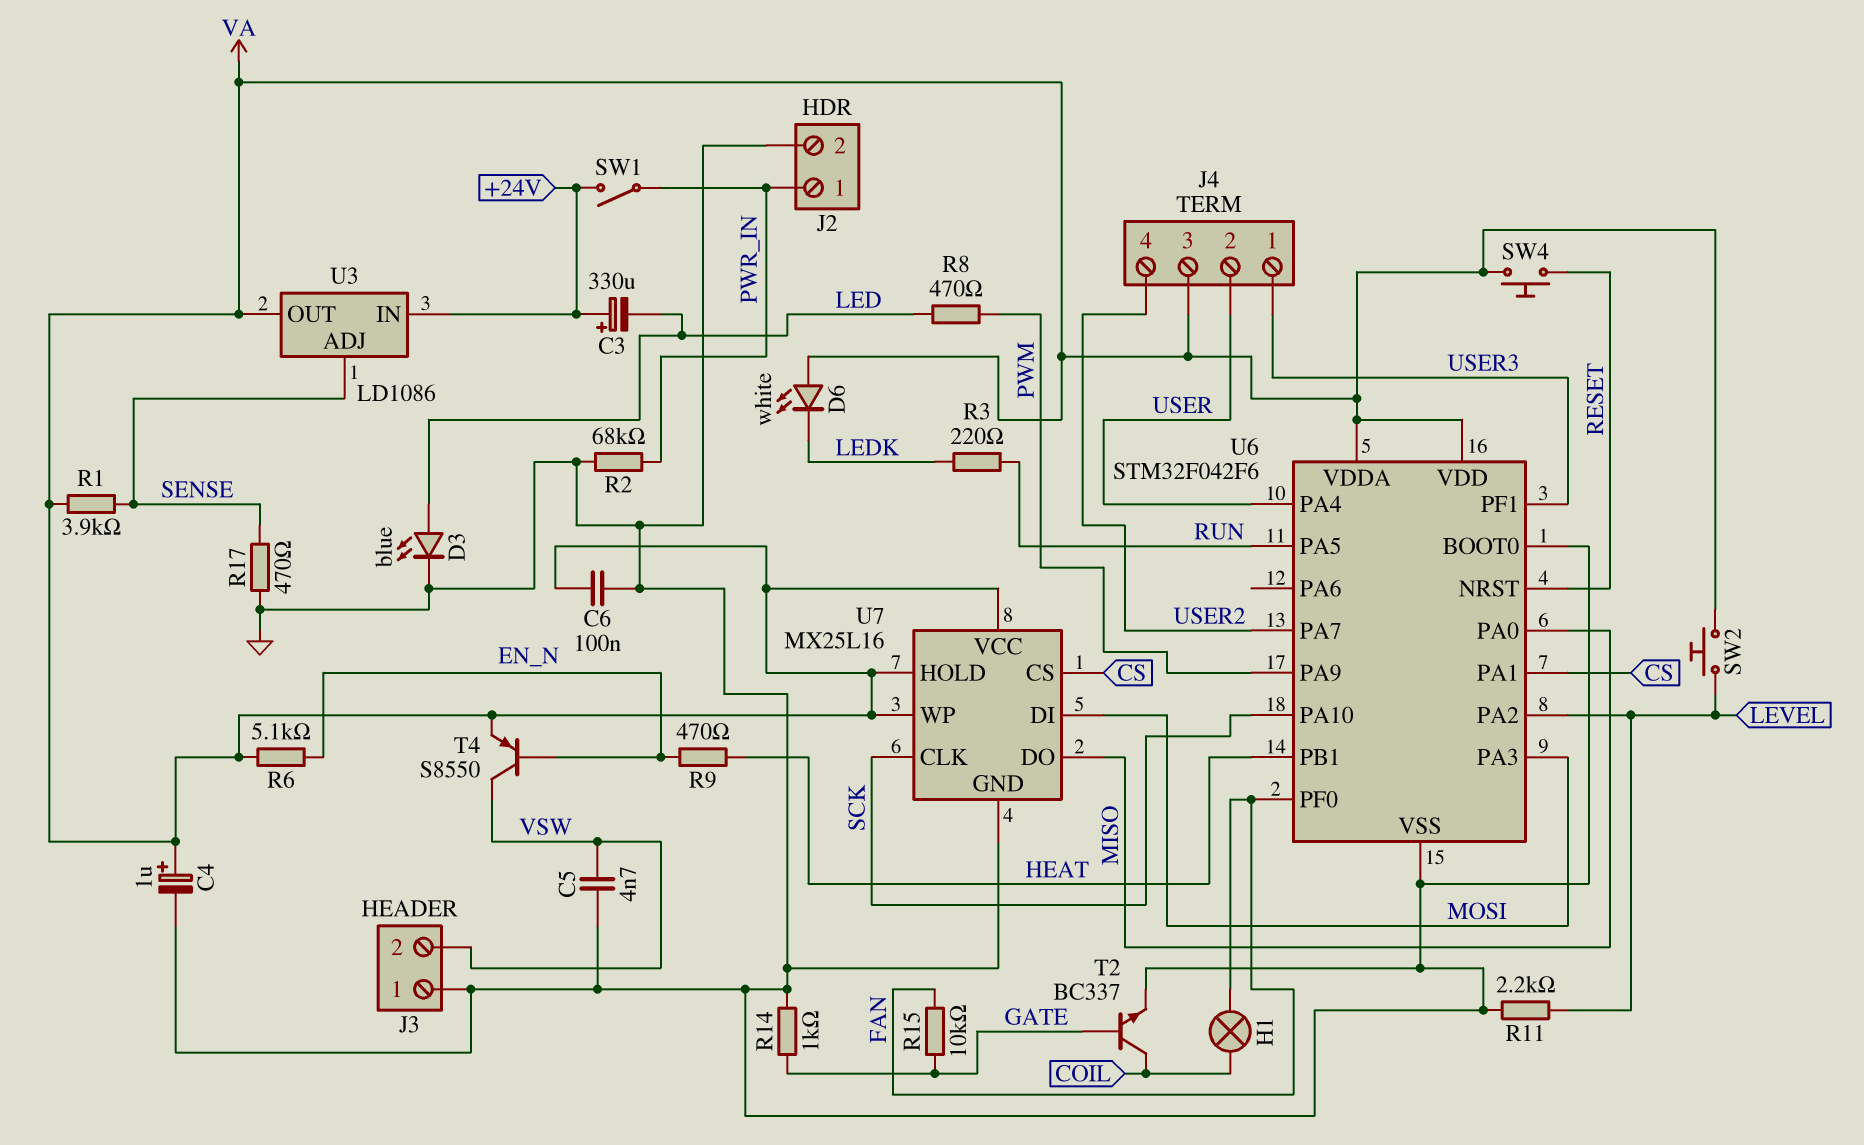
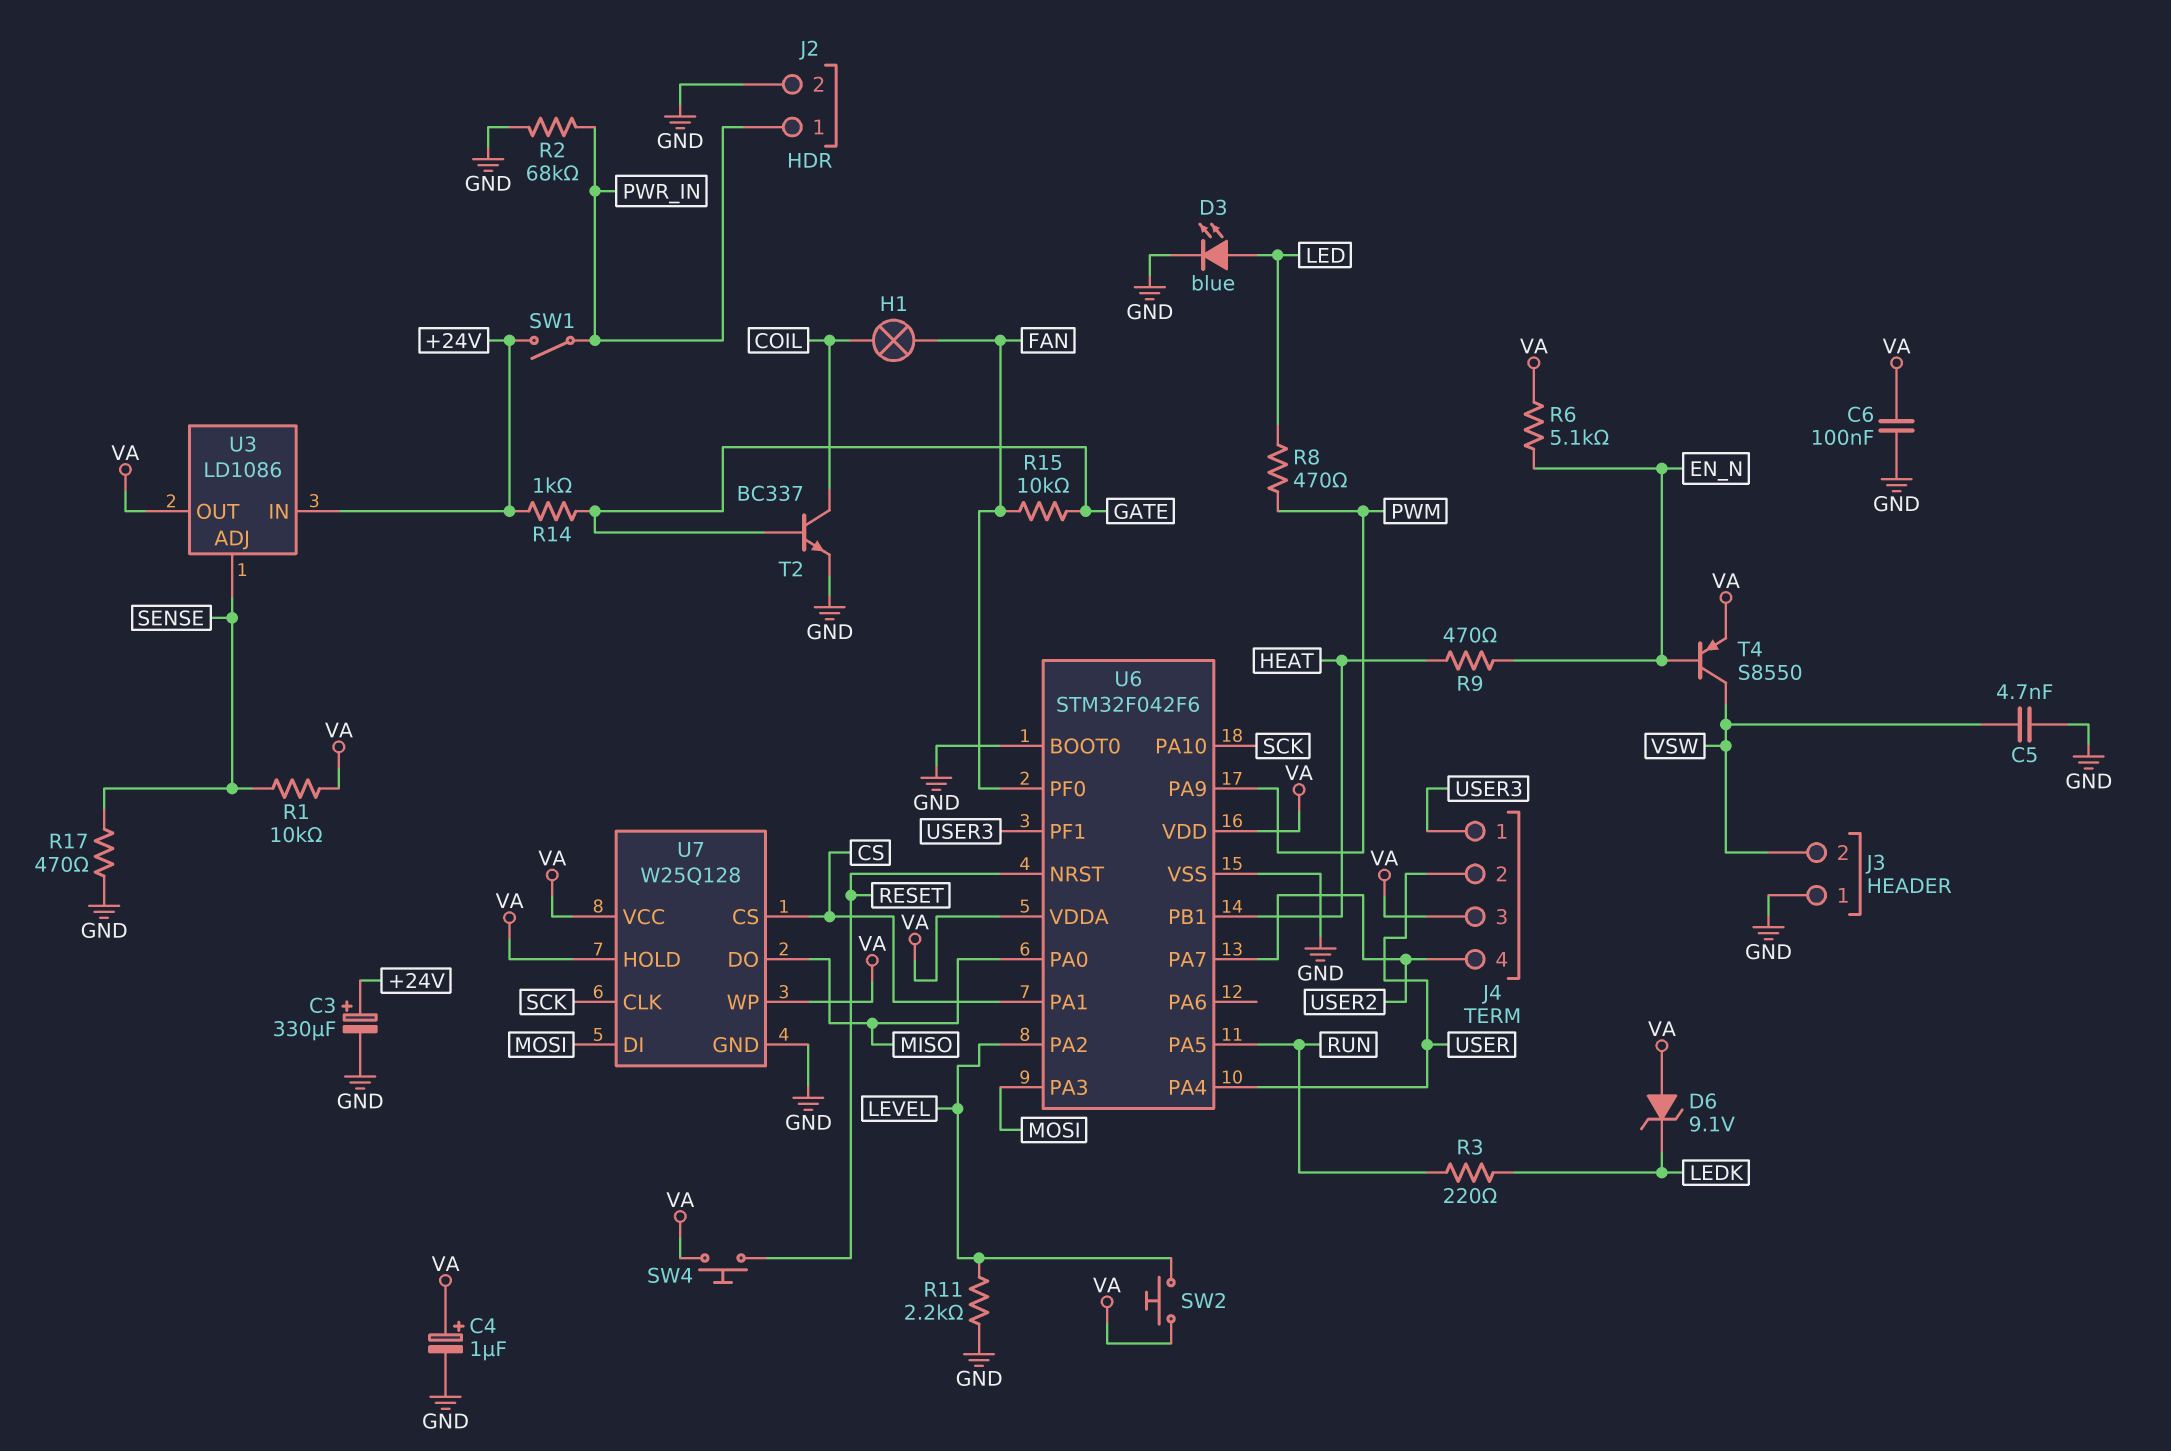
C3: 330uF (plus +24V, minus LED) -> 330uF (plus +24V, minus GND)
D6: LED white (A VA, K LEDK) -> zener 9.1V (A VA, K LEDK)
R1: 3.9k (SENSE, VA) -> 10k (SENSE, VA)
R14: 1k (GATE, GND) -> 1k (+24V, GATE)
U7: MX25L16 -> W25Q128

